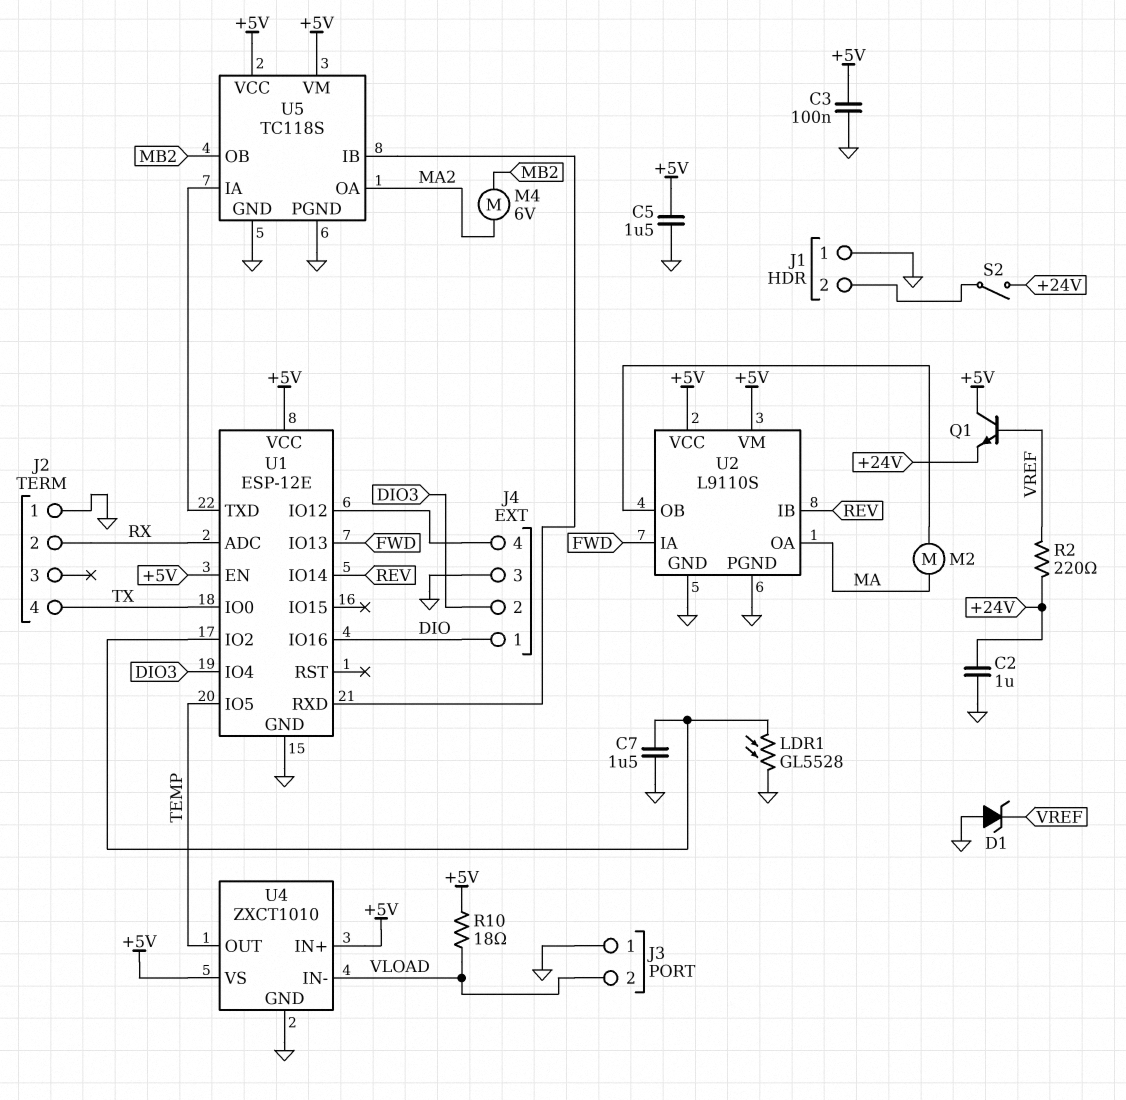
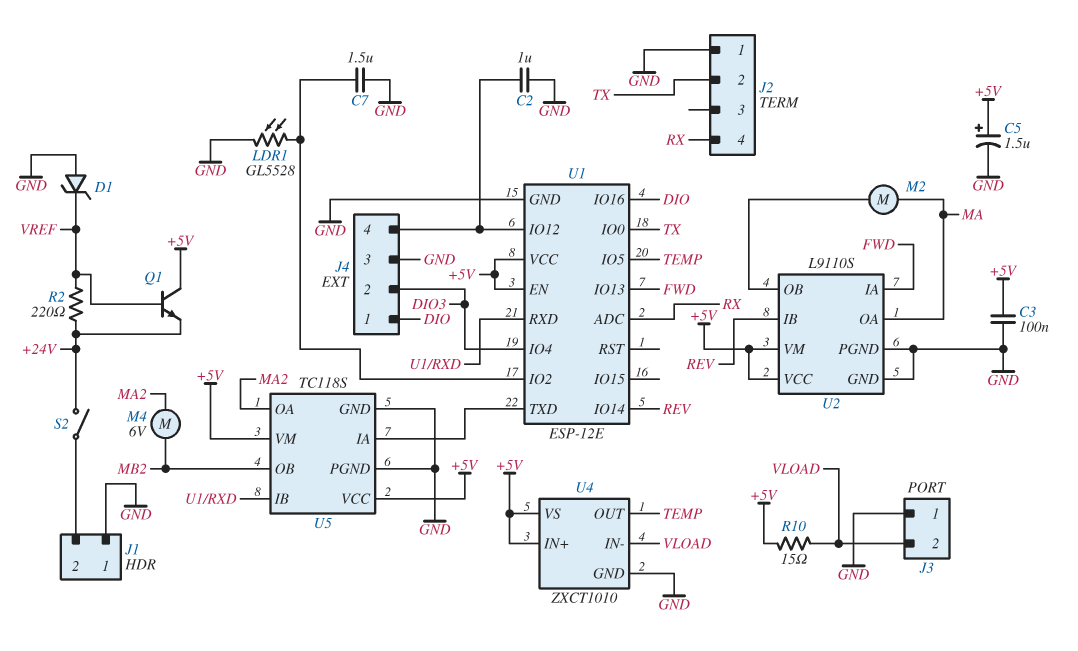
C2: 1uF (+24V, GND) -> 1uF (GND, J4/4)
C5: 1.5uF (+5V, GND) -> 1.5uF (plus +5V, minus GND)
J2 pin 2: RX -> TX
J2 pin 4: TX -> RX
R10: 18 (+5V, VLOAD) -> 15 (+5V, VLOAD)

